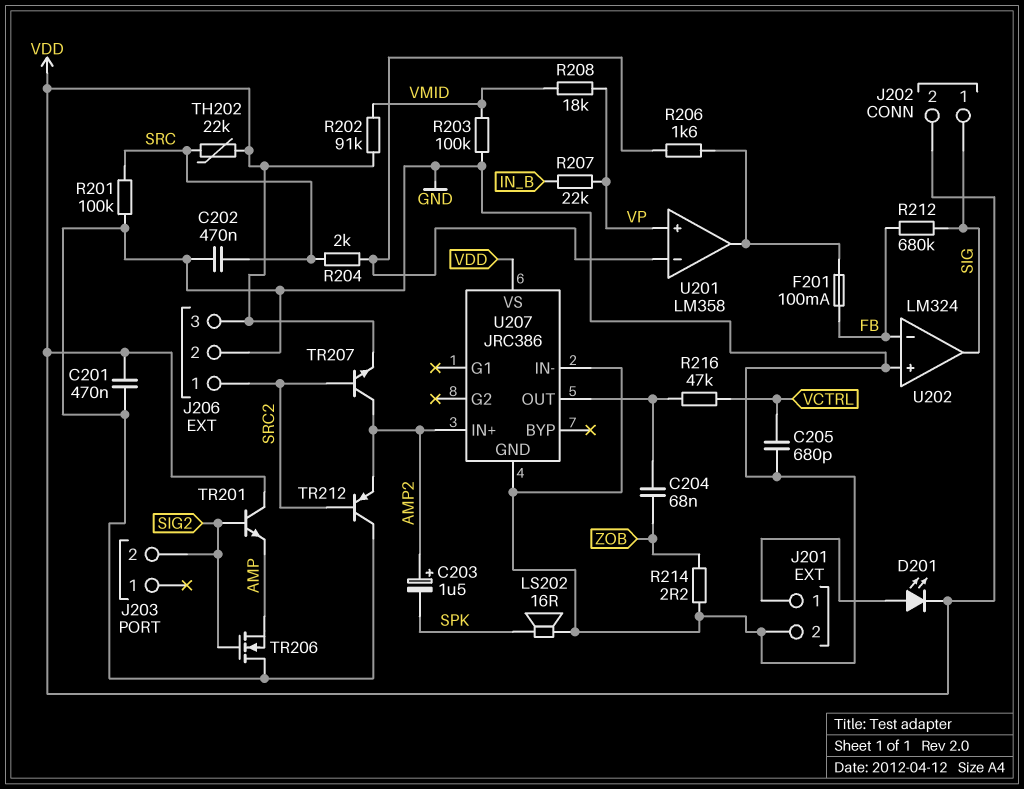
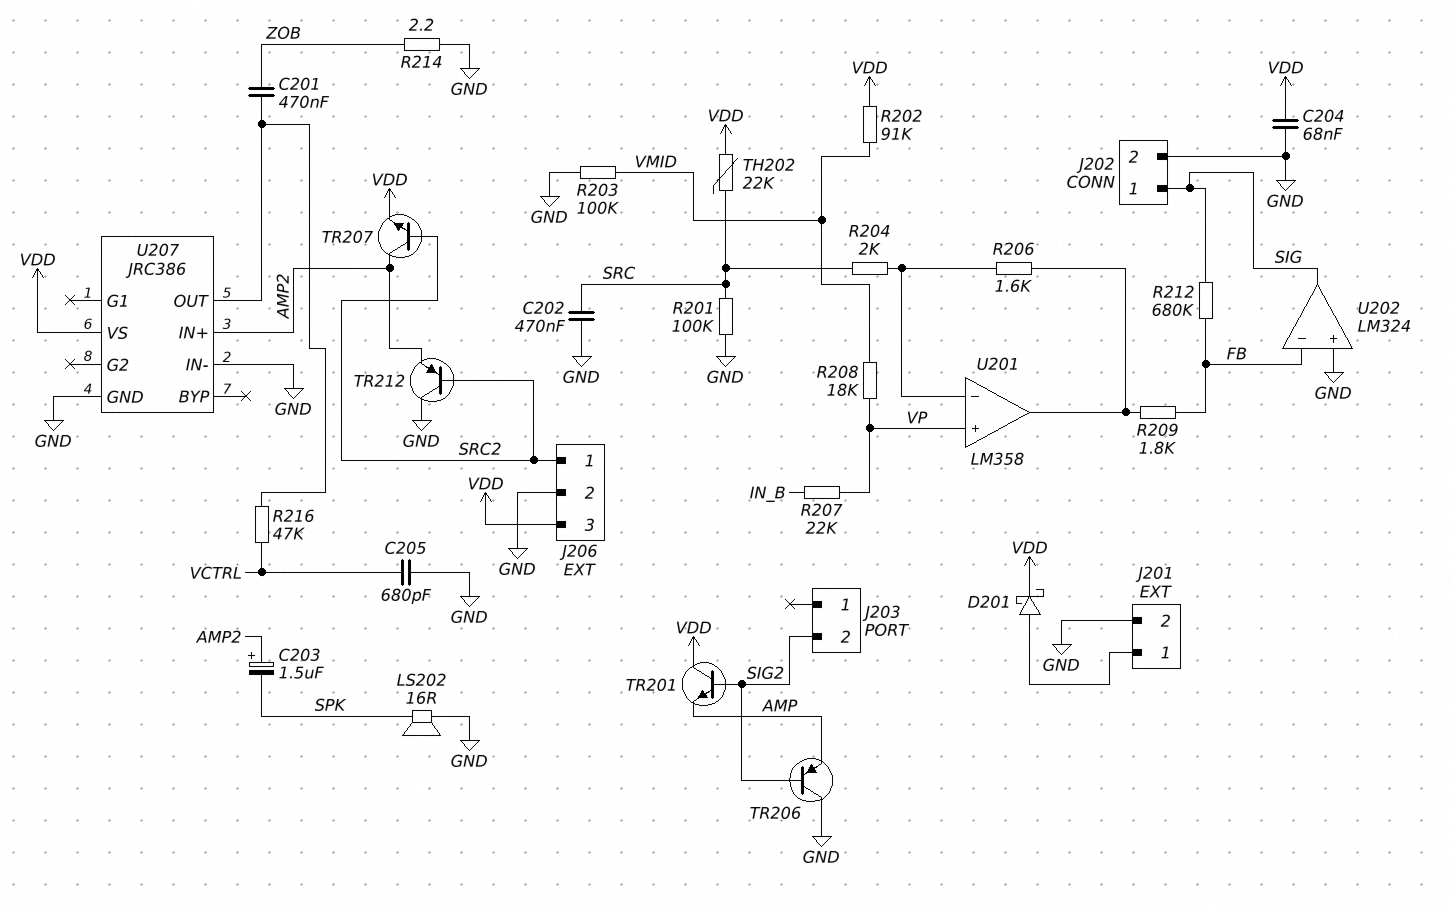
C201: 470nF (GND, VDD) -> 470nF (U207/OUT, ZOB)
C204: 68nF (U207/OUT, ZOB) -> 68nF (GND, VDD)
D201: LED (A J201/1, K VDD) -> schottky (A J201/1, K VDD)
F201: 100mA (FB, U201/out) -> none
J202 pin 2: VDD -> GND
R209: none -> 1.8k (FB, U201/out)
TR206: NMOS (G SIG2, D GND, S AMP) -> PNP (B SIG2, C GND, E AMP)

